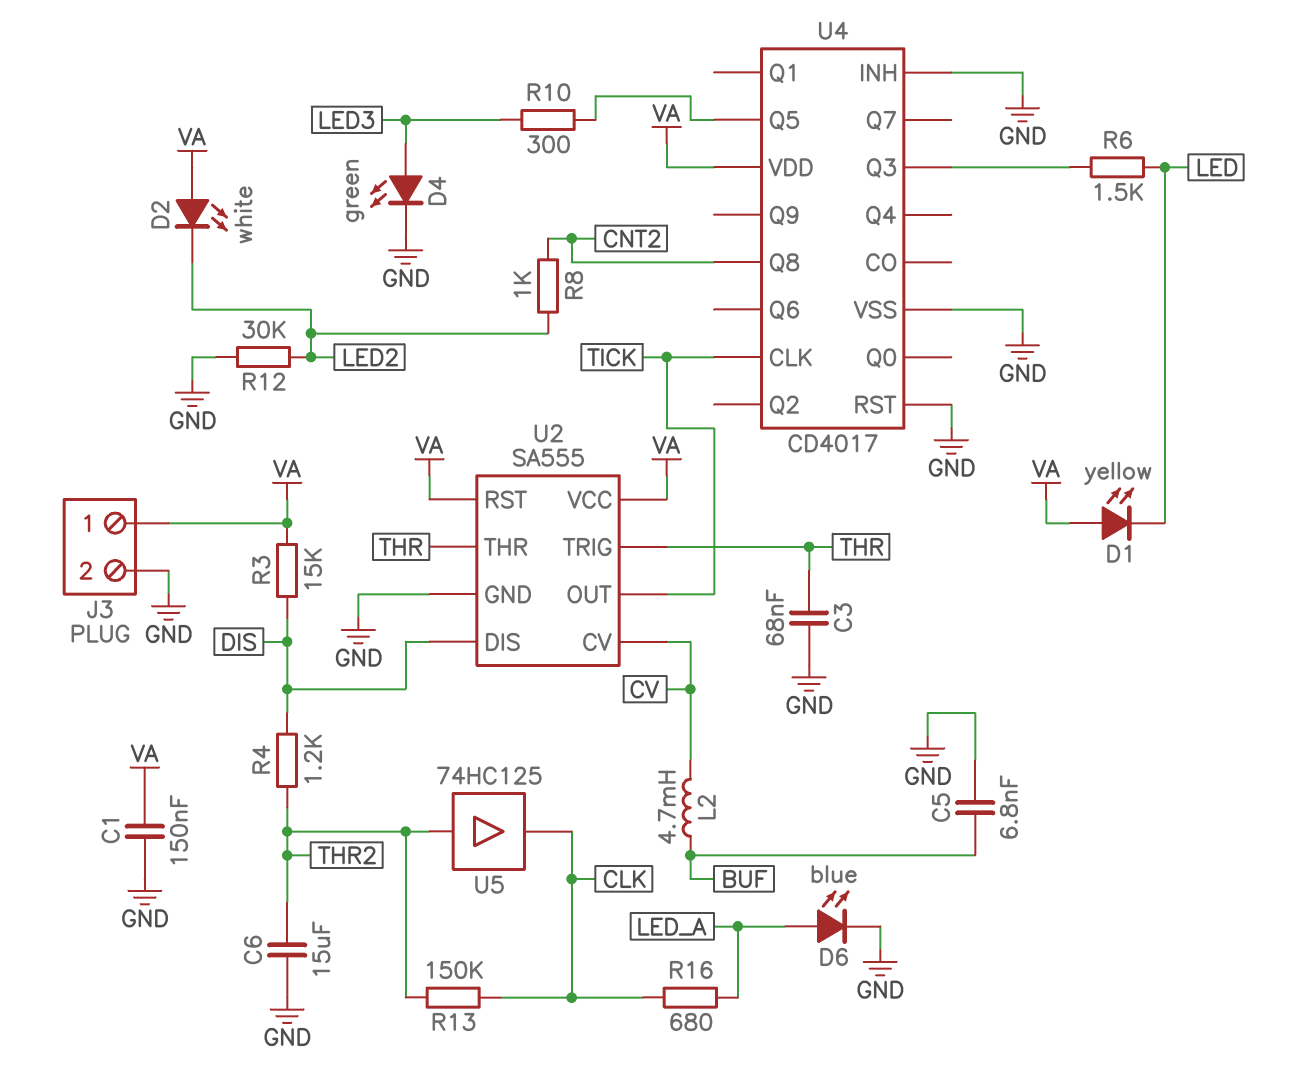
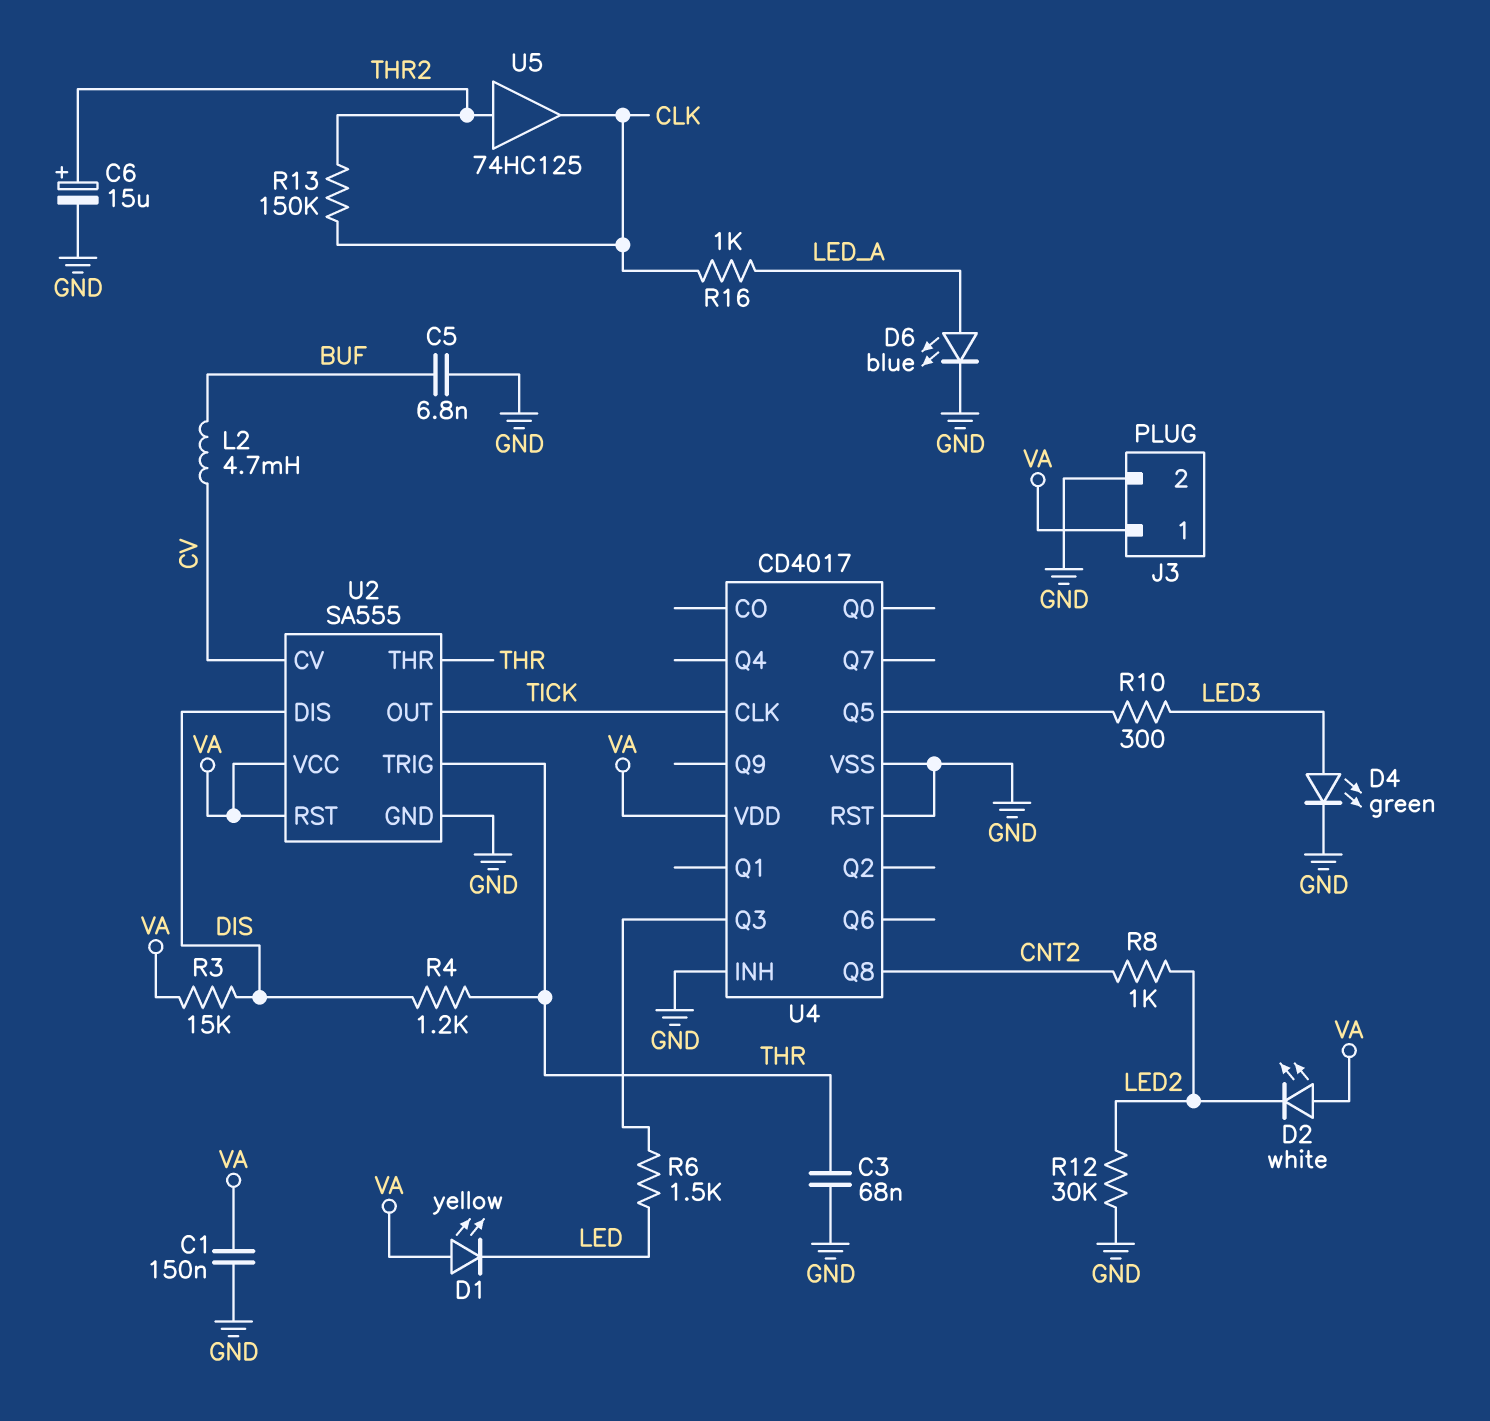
C6: 15uF (GND, THR2) -> 15uF (plus THR2, minus GND)
R4: 1.2k (DIS, THR2) -> 1.2k (DIS, THR)
R16: 680 (CLK, LED_A) -> 1k (CLK, LED_A)

